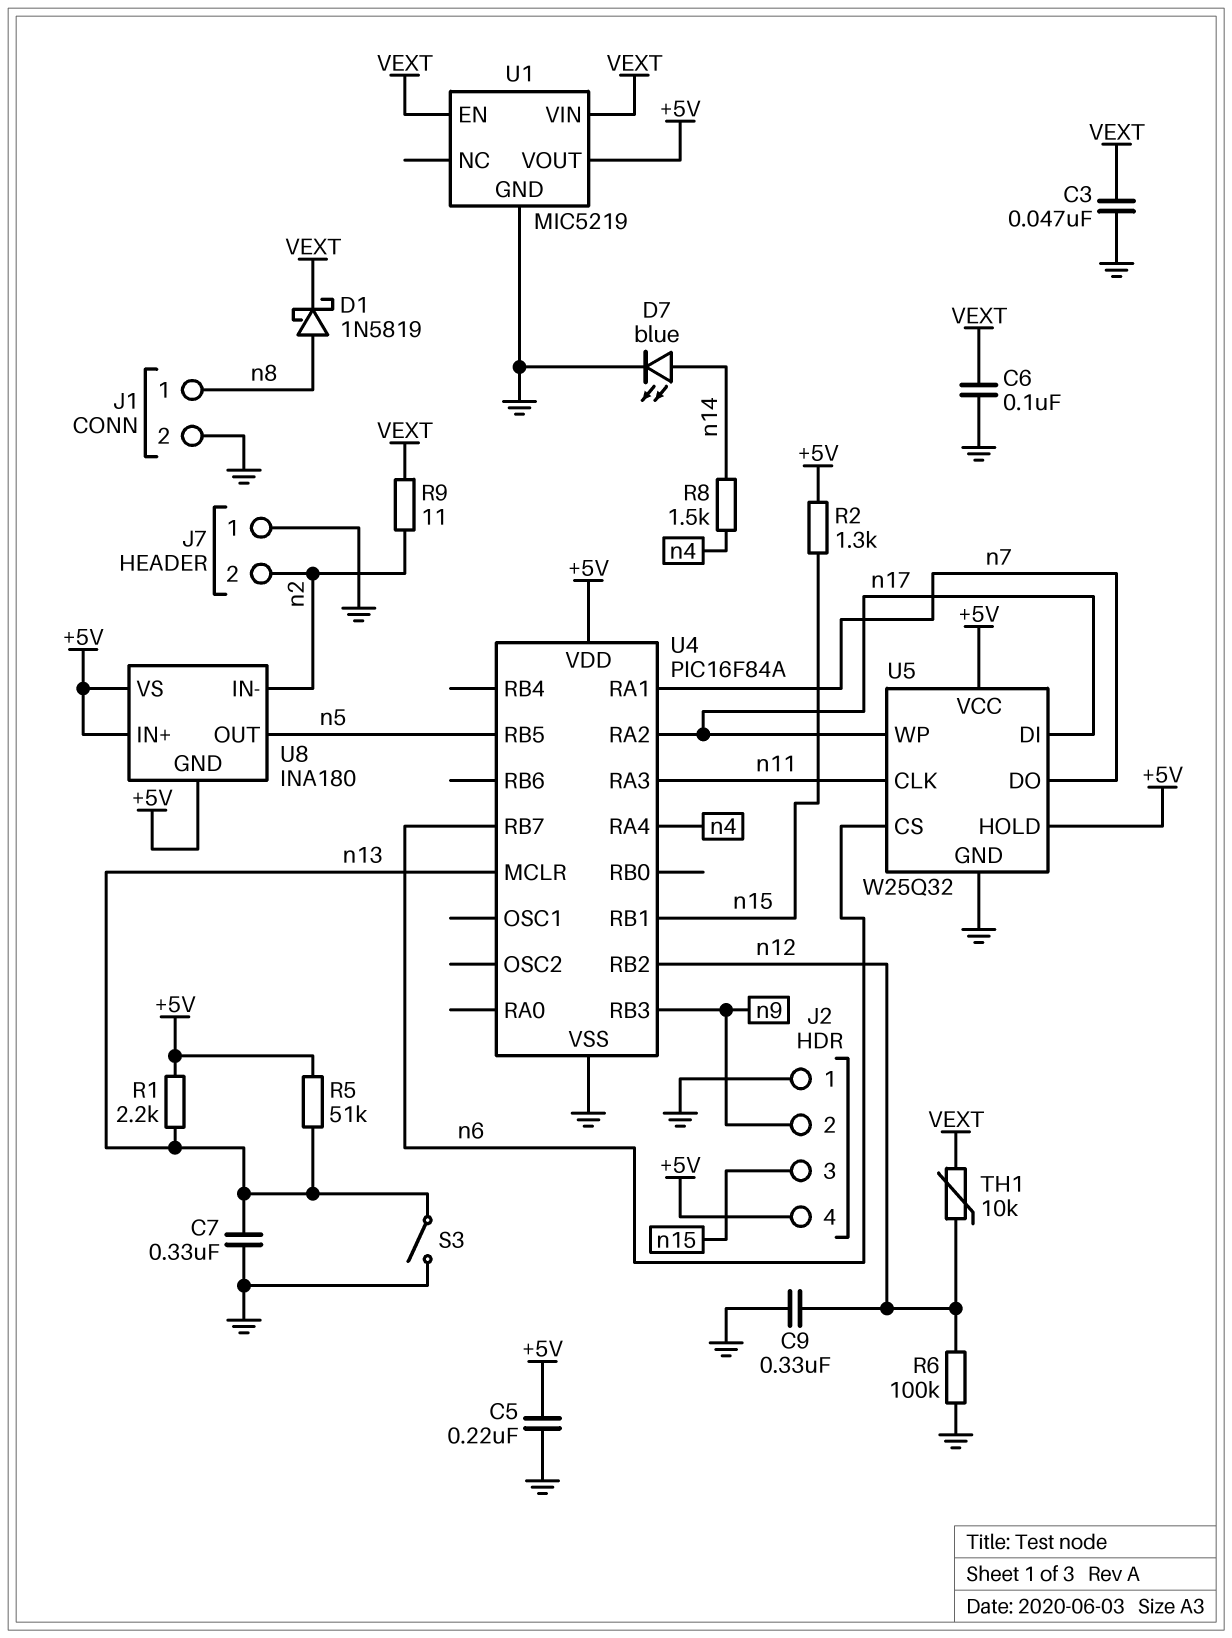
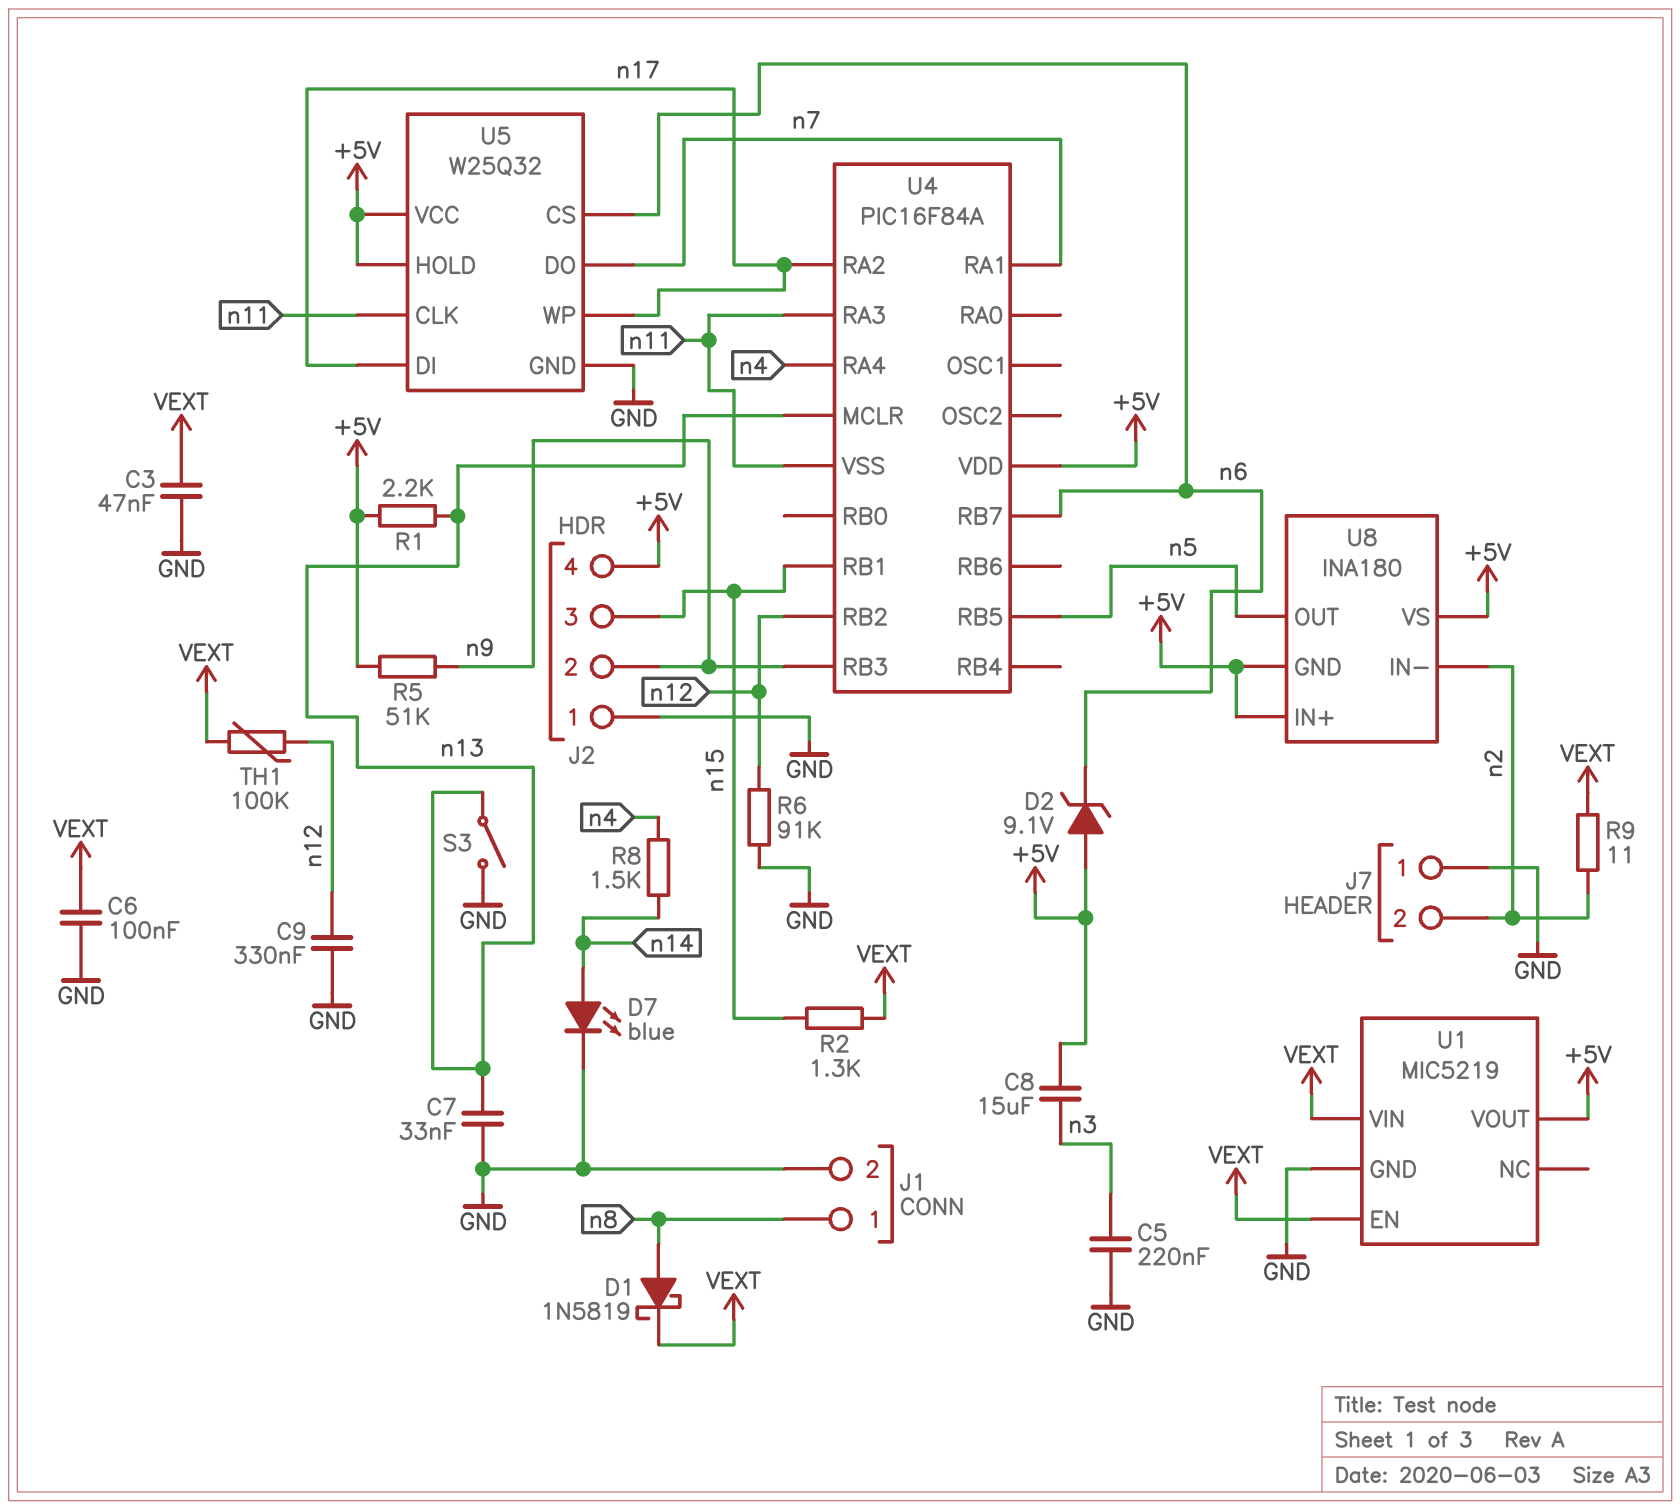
C5: 220nF (+5V, GND) -> 220nF (GND, n3)
C7: 330nF (GND, n13) -> 33nF (GND, n13)
C8: none -> 15uF (+5V, n3)
D2: none -> zener 9.1V (A +5V, K n6)
R2: 1.3k (+5V, n15) -> 1.3k (VEXT, n15)
R5: 51k (+5V, n13) -> 51k (+5V, n9)
R6: 100k (GND, n12) -> 91k (GND, n12)
TH1: 10k (VEXT, n12) -> 100k (VEXT, n12)
U4 pin VSS: GND -> n11

